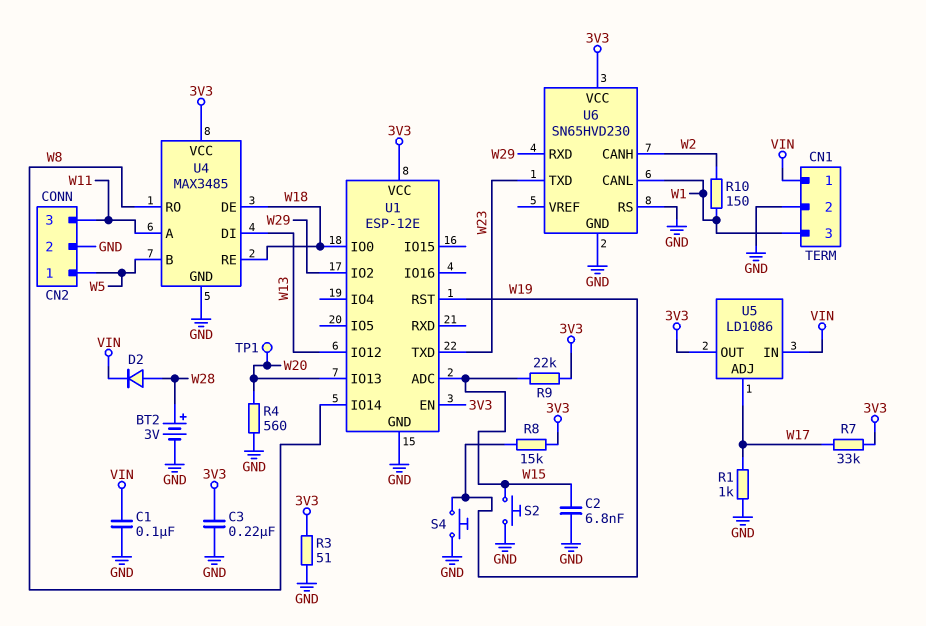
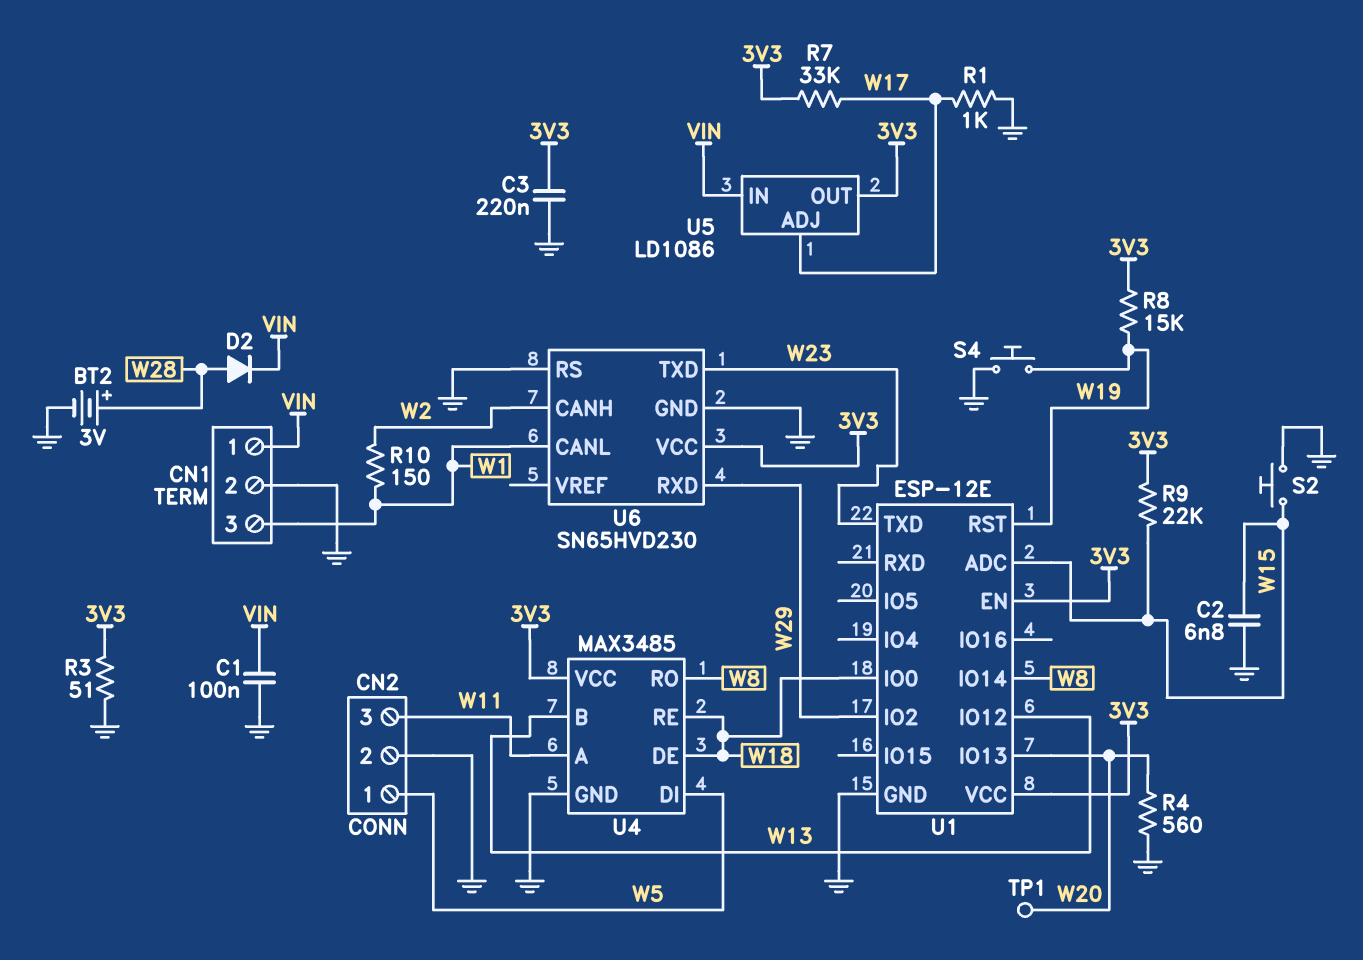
U4 pin B: W5 -> W13
U4 pin DI: W13 -> W5

